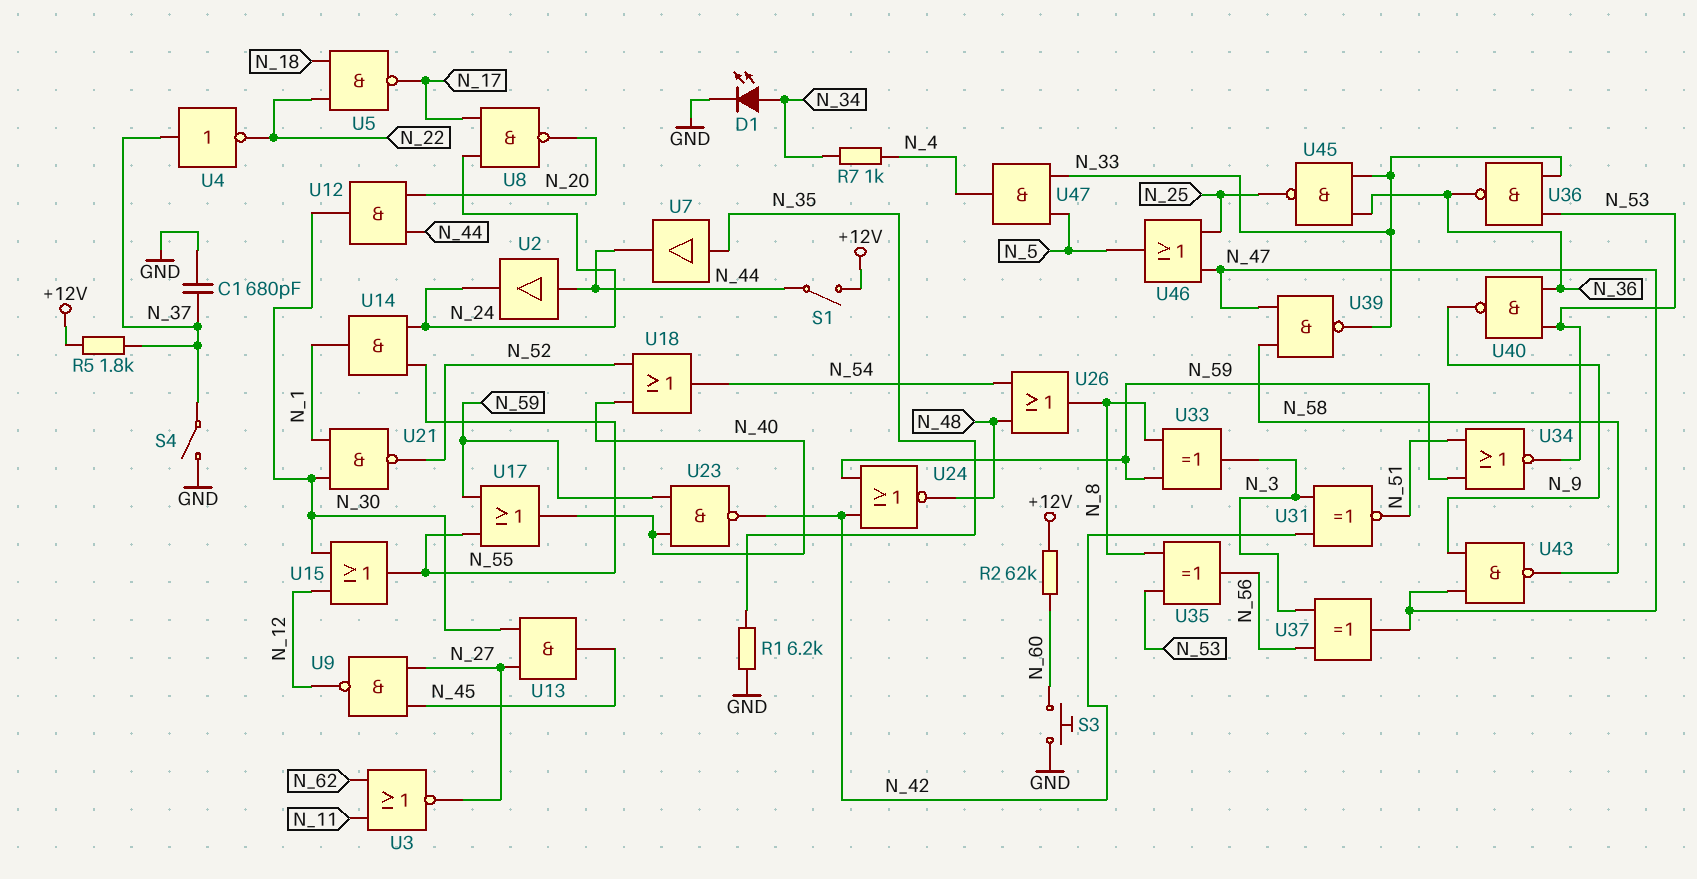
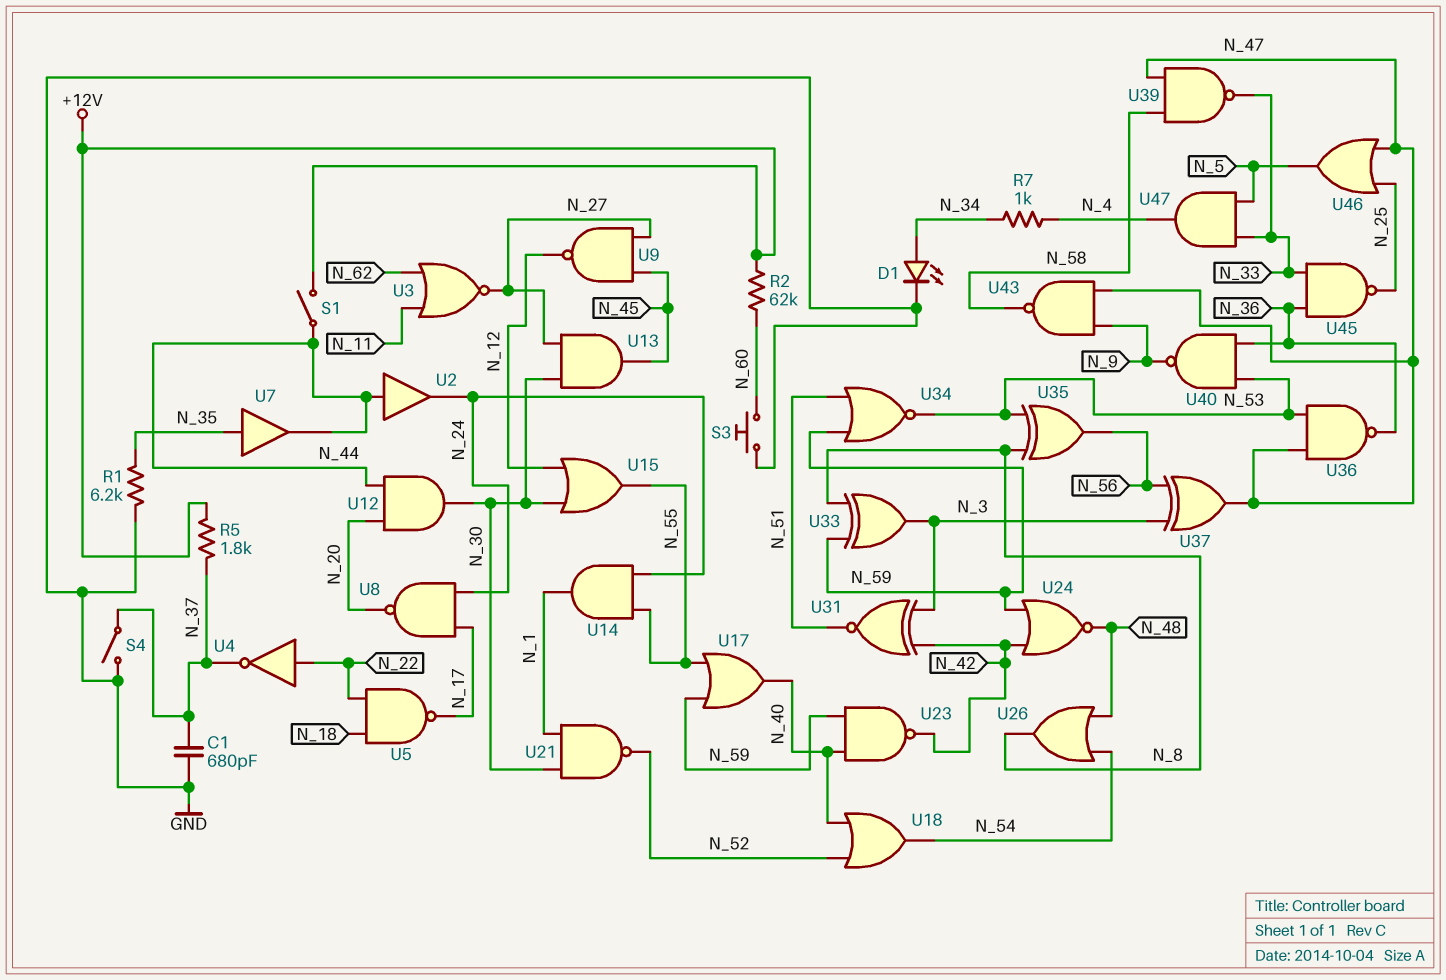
U4: NOT (in N_37, out N_22) -> NOT (in N_22, out N_37)
U36: NAND (in N_33, in N_53, out N_36) -> NAND (in N_47, in N_53, out N_36)

